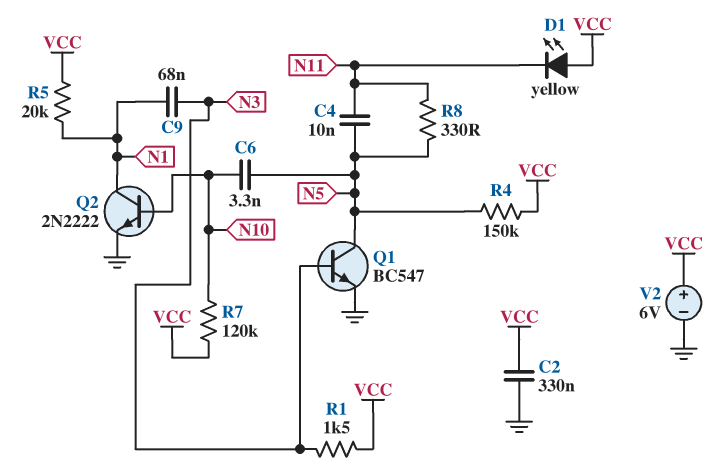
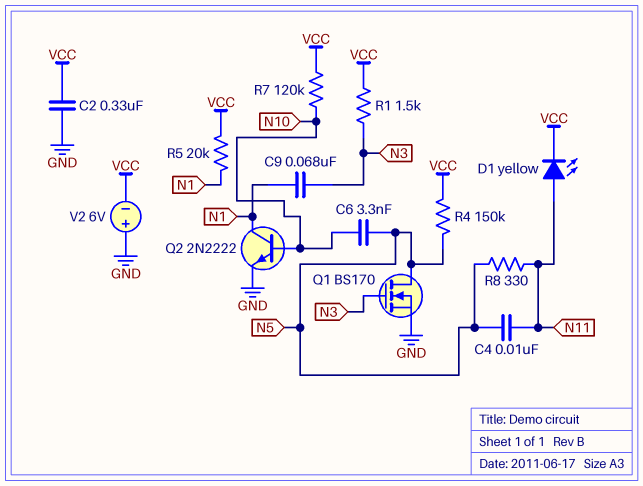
D1: LED yellow (A VCC, K N11) -> LED yellow (A N11, K VCC)
Q1: NPN BC547 (B N3, C N5, E GND) -> NMOS BS170 (G N3, D N5, S GND)
V2: 6V (plus VCC, minus GND) -> 6V (plus GND, minus VCC)

